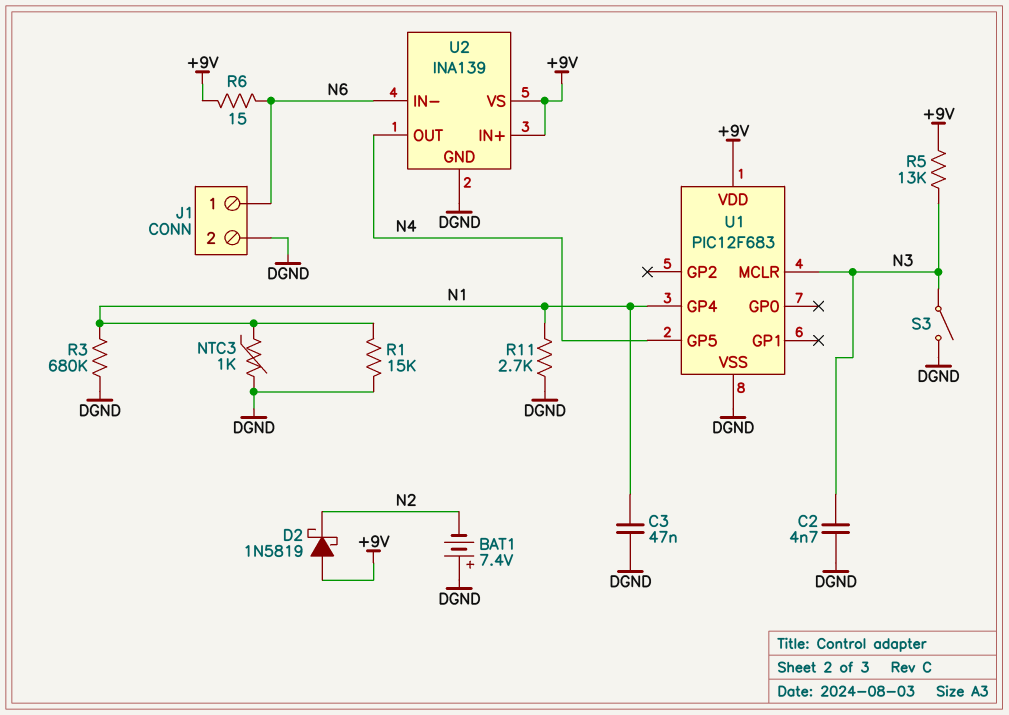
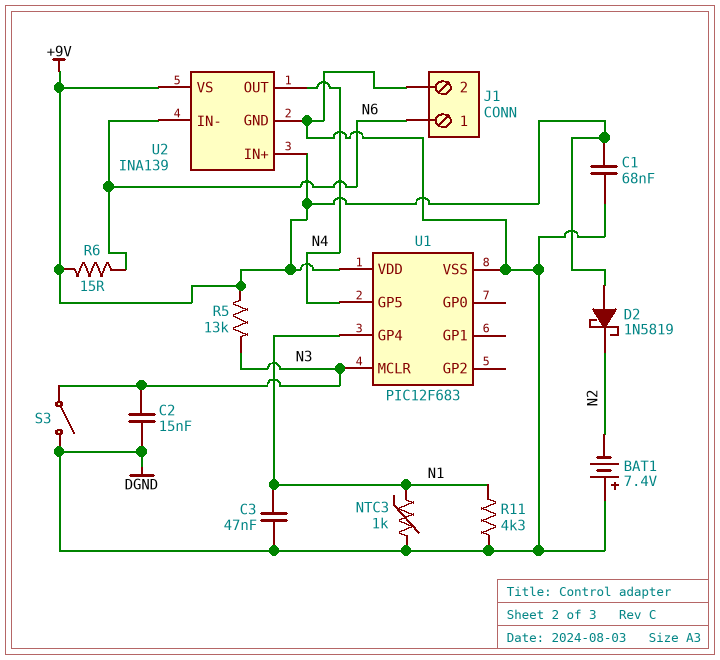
C1: none -> 68nF (+9V, DGND)
C2: 4.7nF (DGND, N3) -> 15nF (DGND, N3)
R1: 15k (DGND, N1) -> none
R3: 680k (DGND, N1) -> none
R11: 2.7k (DGND, N1) -> 4.3k (DGND, N1)

